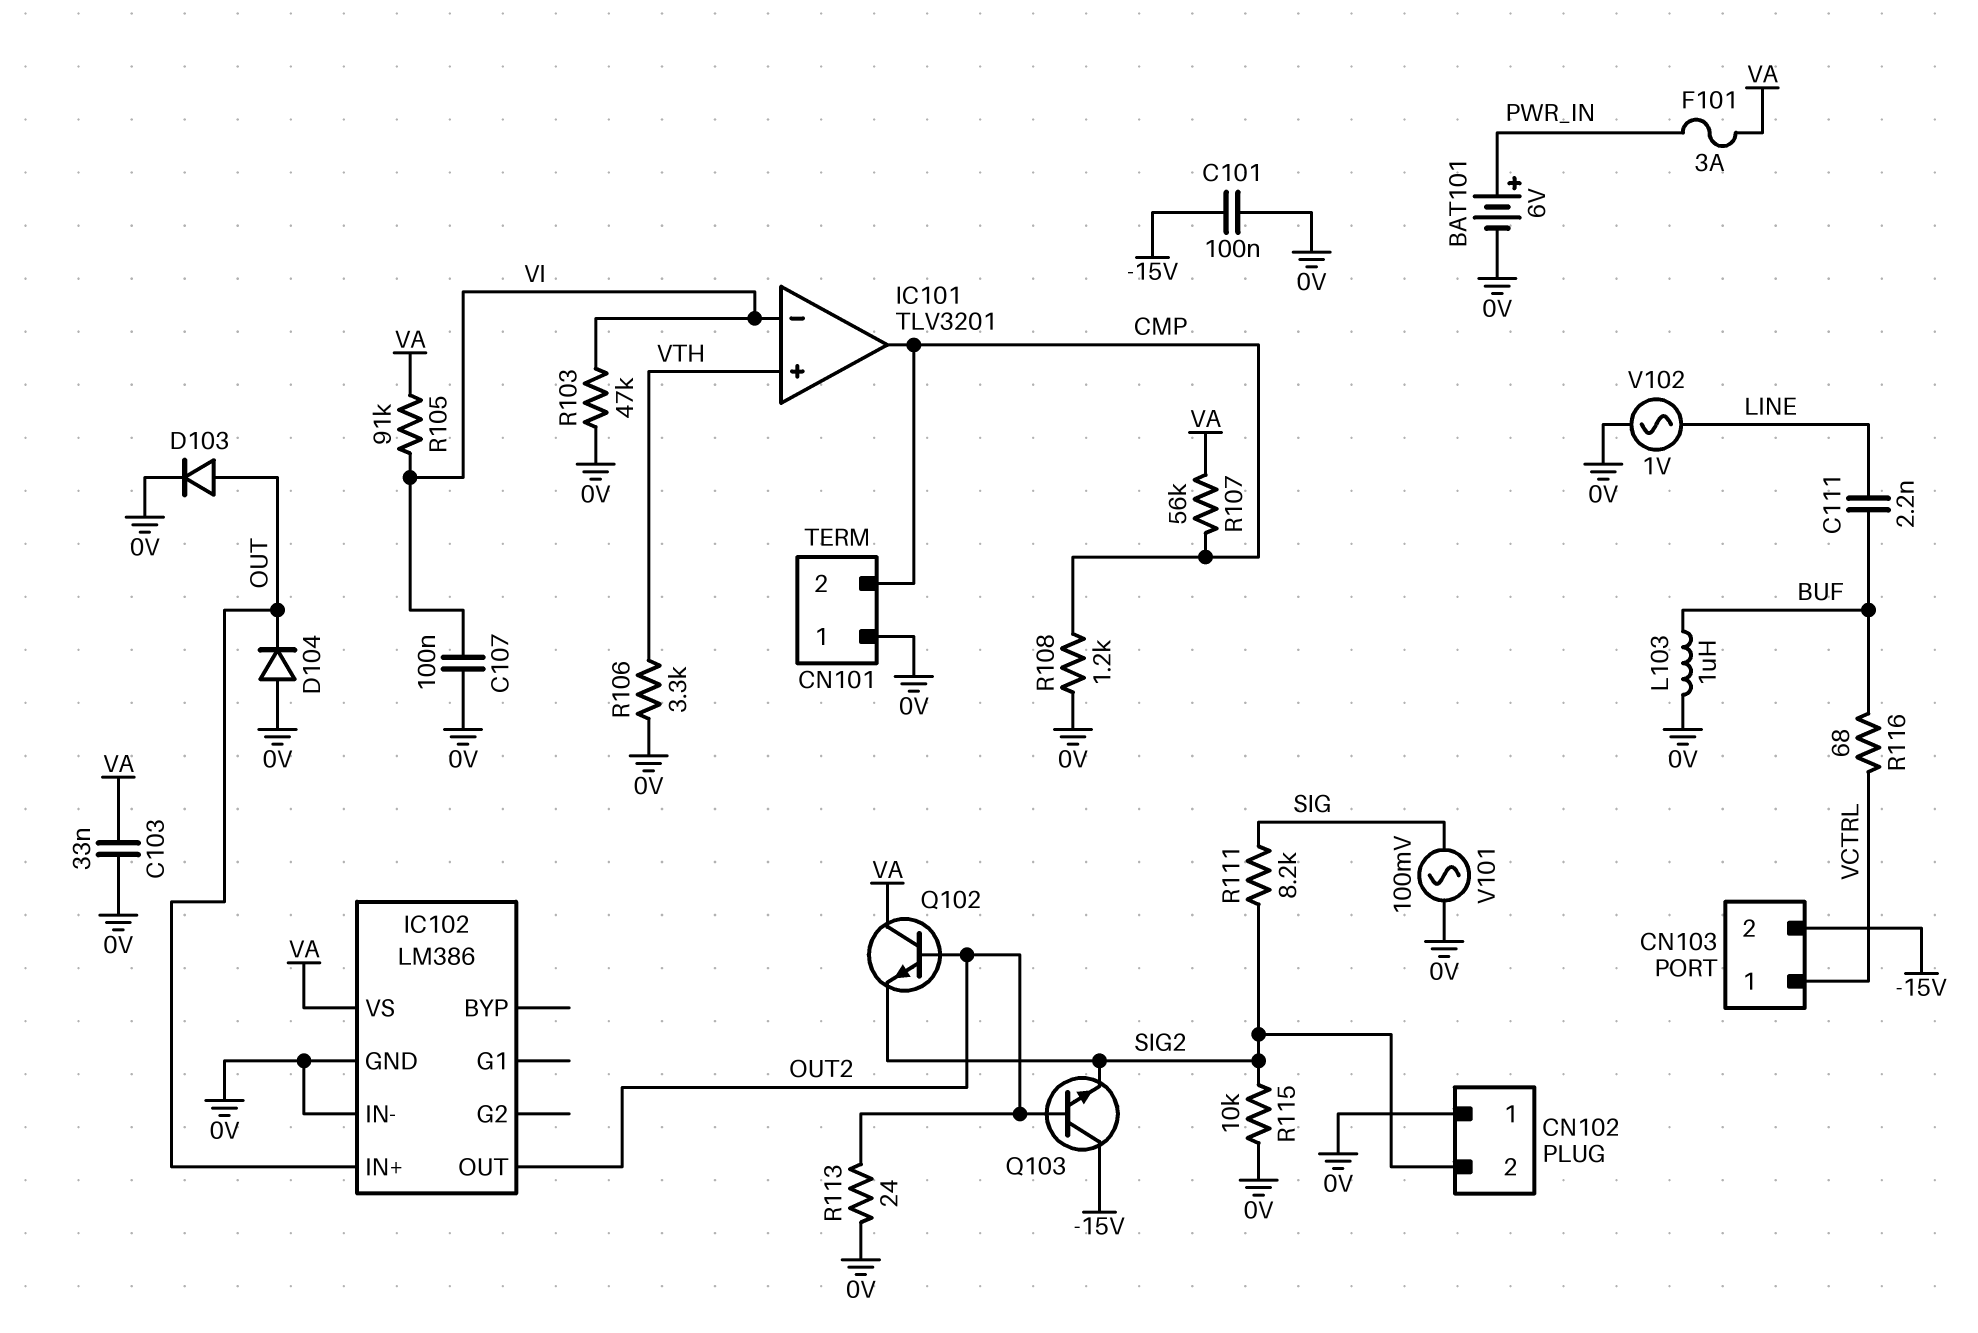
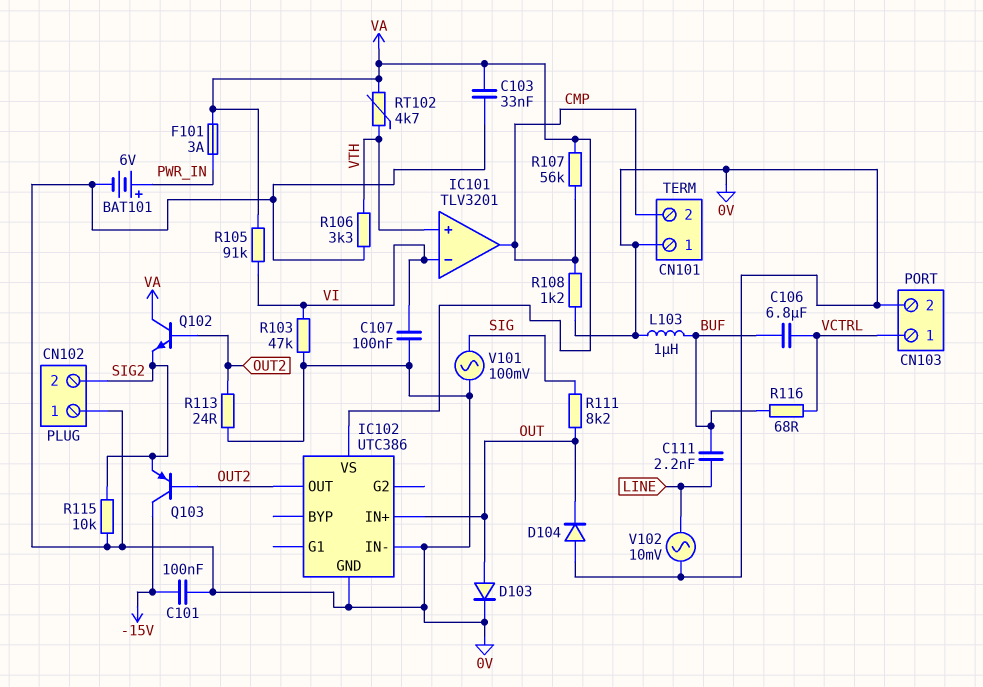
C106: none -> 6.8uF (BUF, VCTRL)
CN103 pin 2: -15V -> 0V
IC102: LM386 -> UTC386
Q103: NPN (B OUT2, C -15V, E SIG2) -> PNP (B OUT2, C -15V, E SIG2)
R111: 8.2k (SIG, SIG2) -> 8.2k (OUT, SIG)
RT102: none -> 4.7k (VA, VTH)
V102: AC 1V (0V, LINE) -> AC 10mV (0V, LINE)

